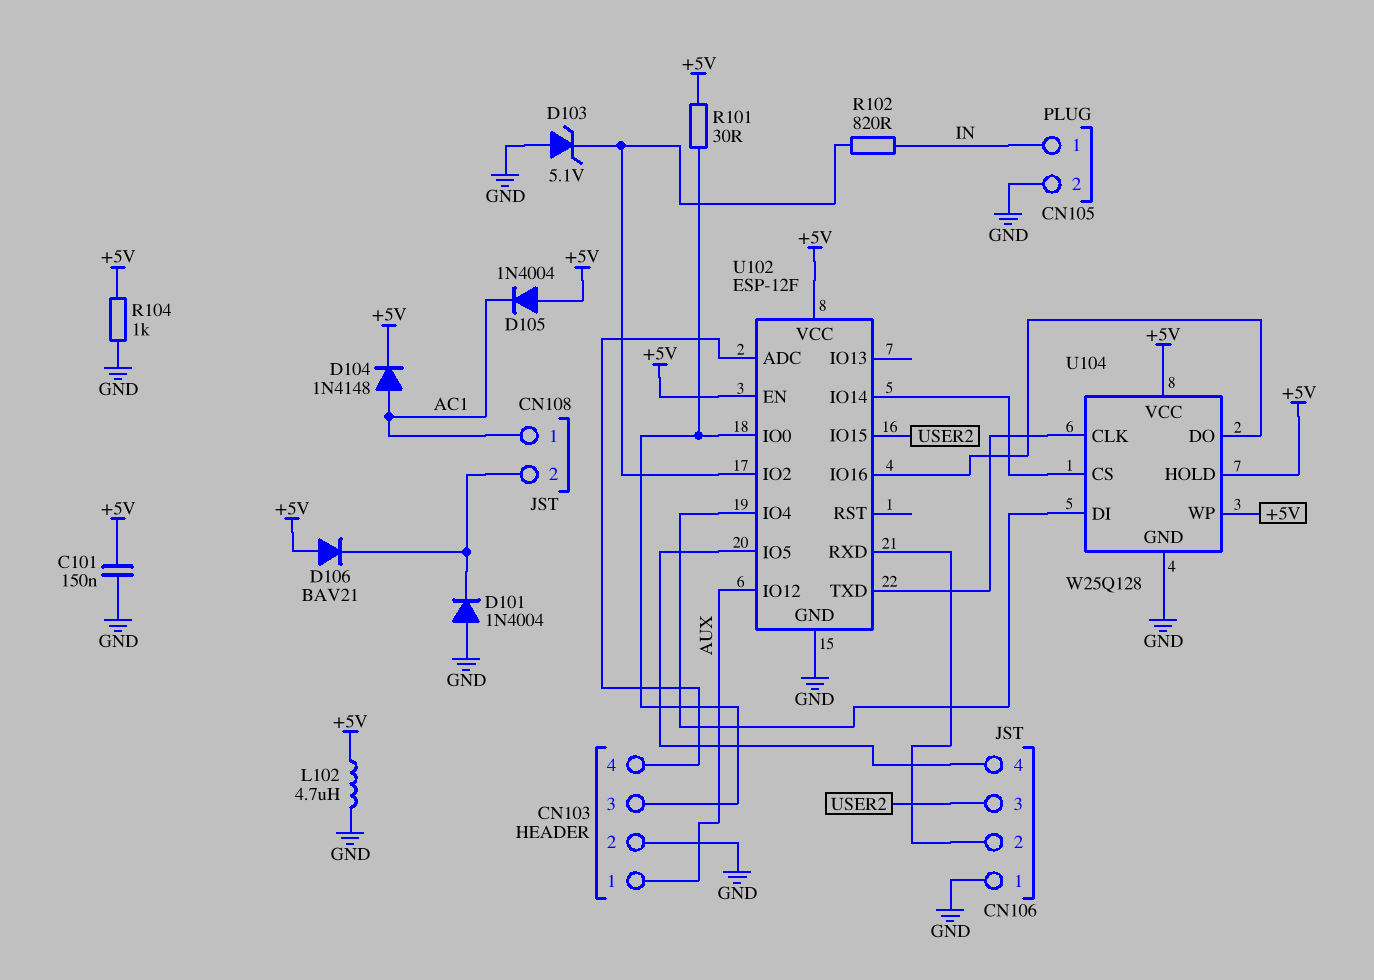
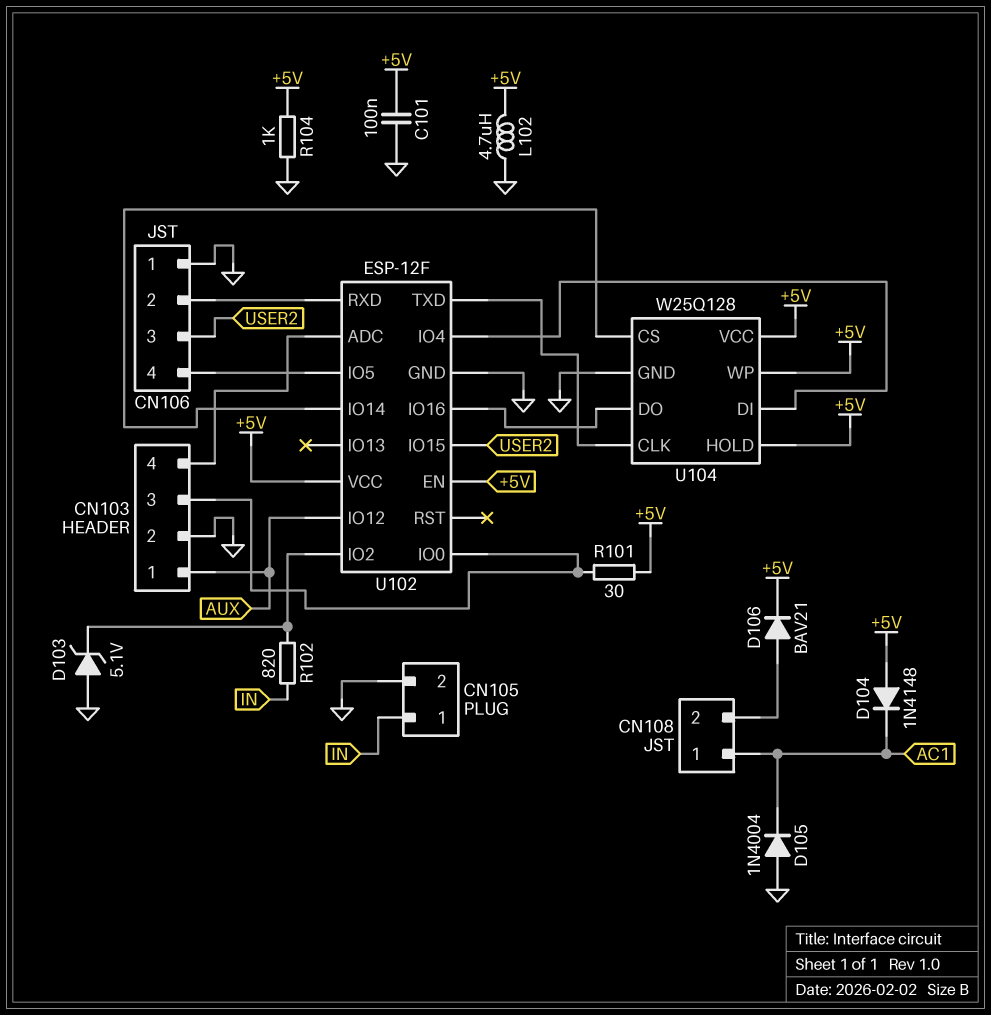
C101: 150nF (+5V, GND) -> 100nF (+5V, GND)
D101: diode 1N4004 (A GND, K CN108/2) -> none
D104: diode 1N4148 (A AC1, K +5V) -> diode 1N4148 (A +5V, K AC1)
D105: diode 1N4004 (A +5V, K AC1) -> diode 1N4004 (A GND, K AC1)
D106: diode BAV21 (A +5V, K CN108/2) -> diode BAV21 (A CN108/2, K +5V)

